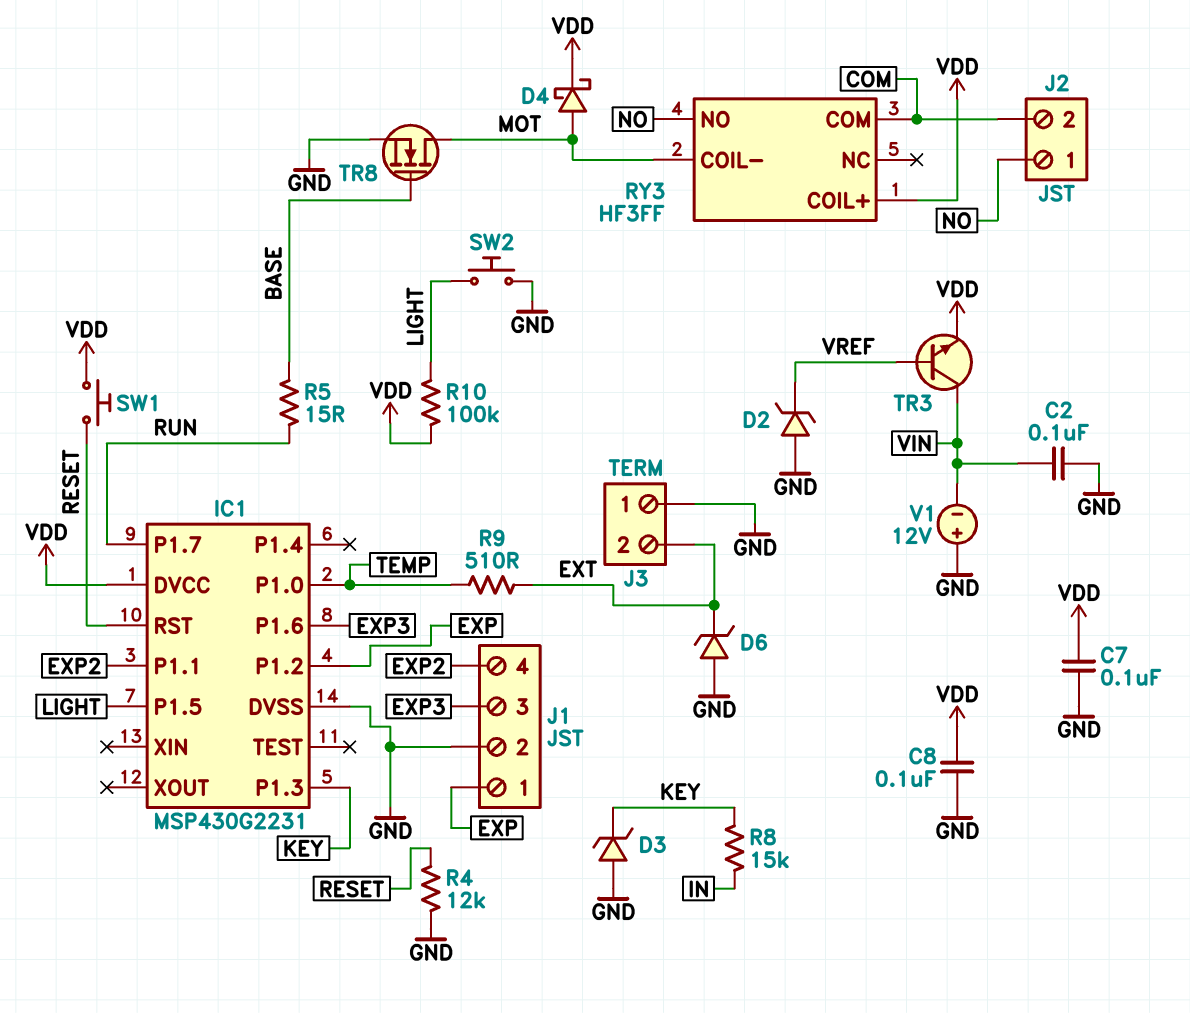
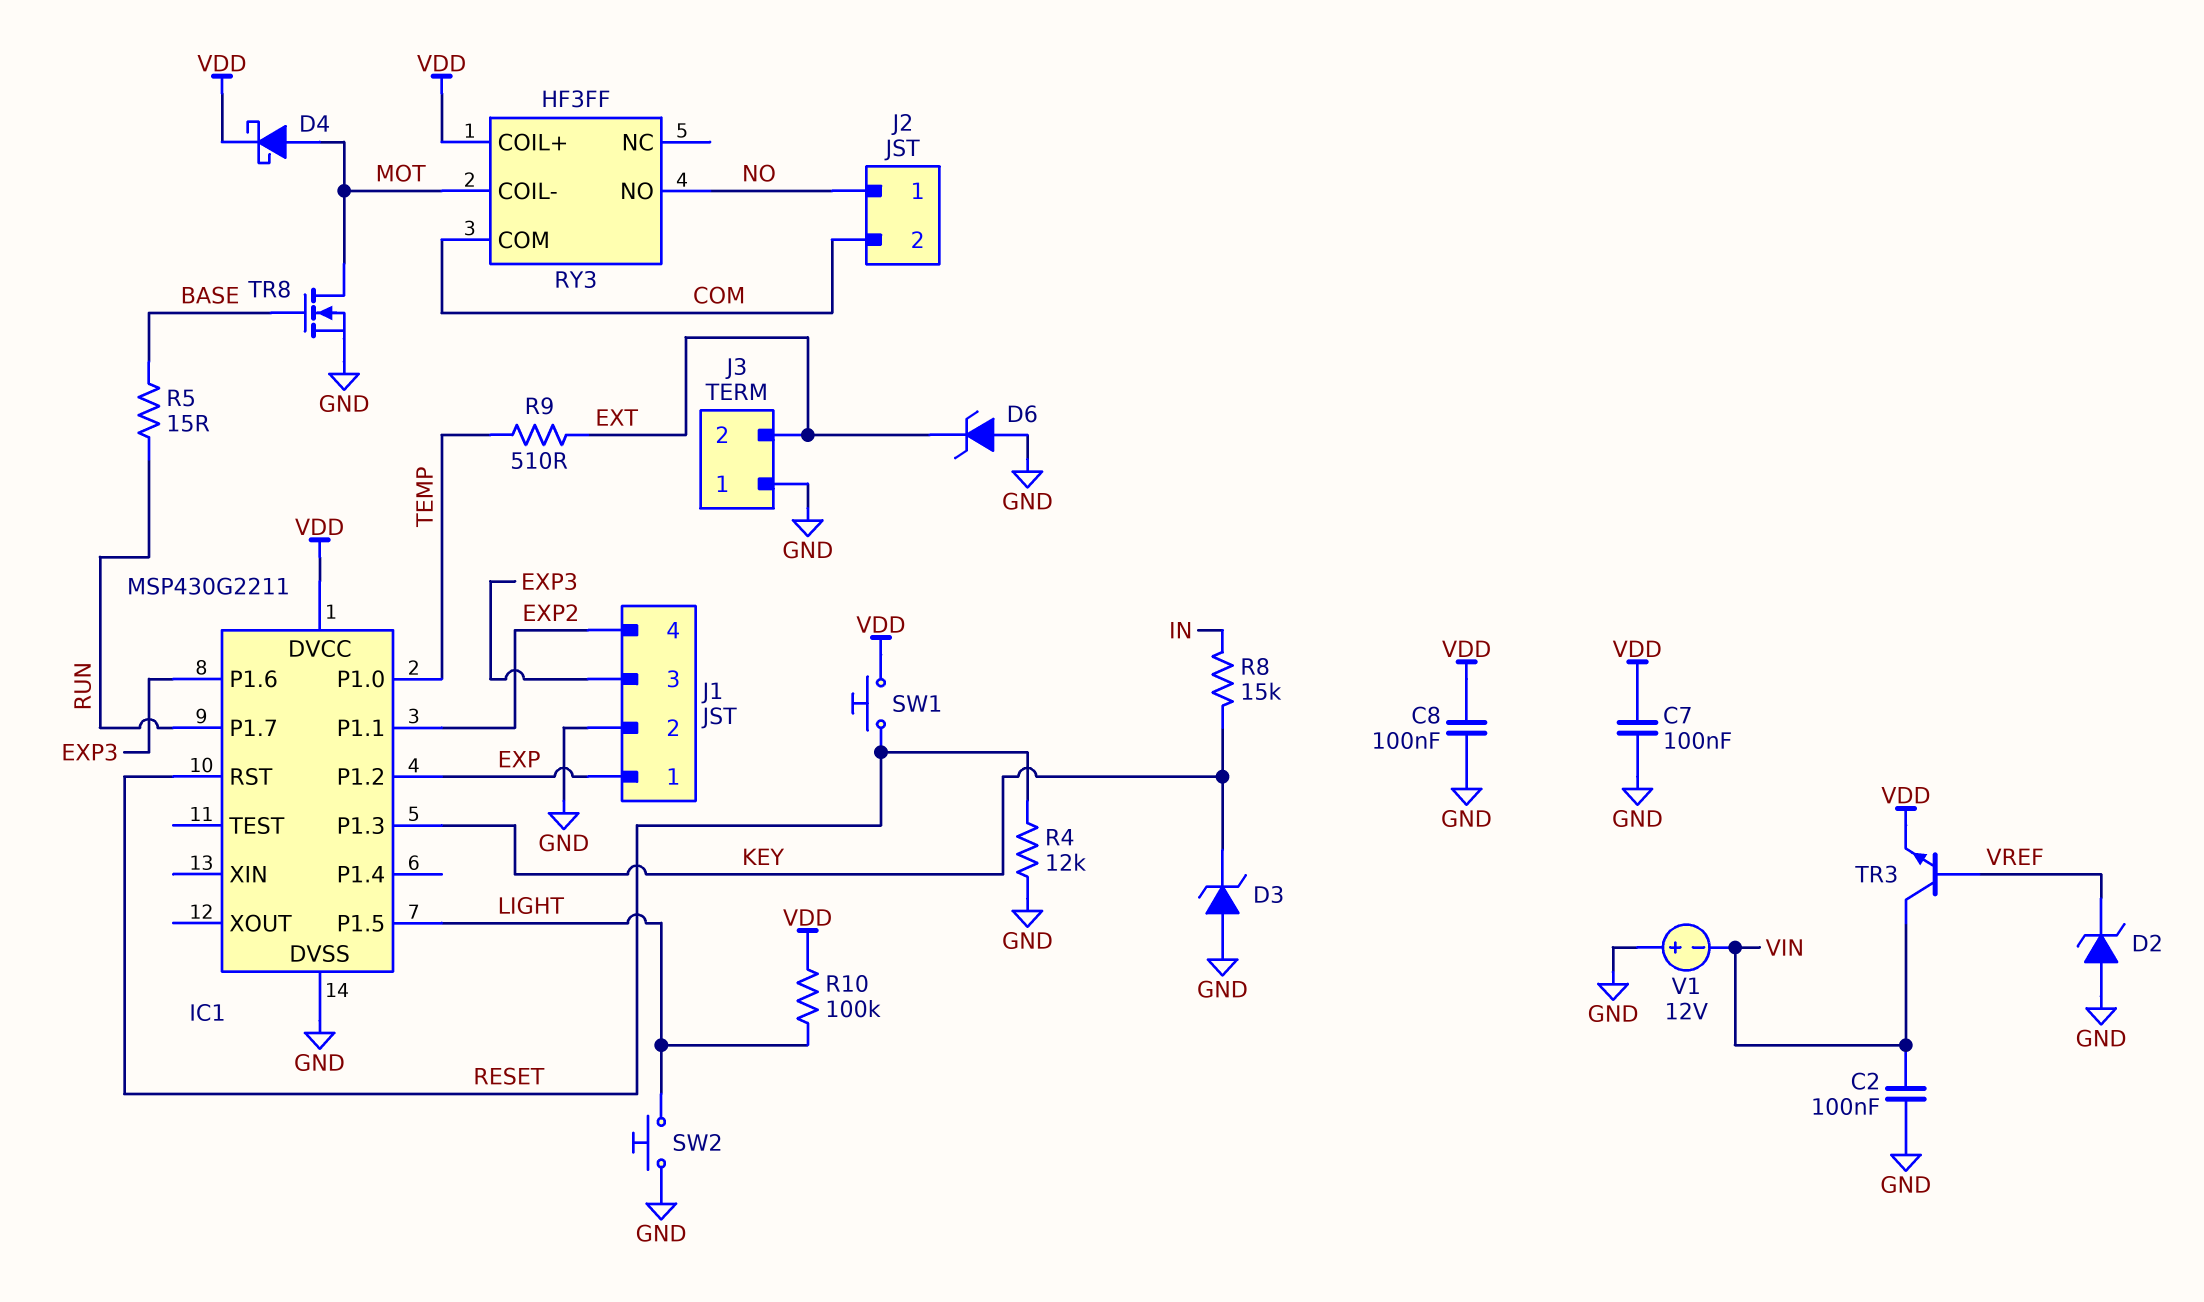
IC1: MSP430G2231 -> MSP430G2211

